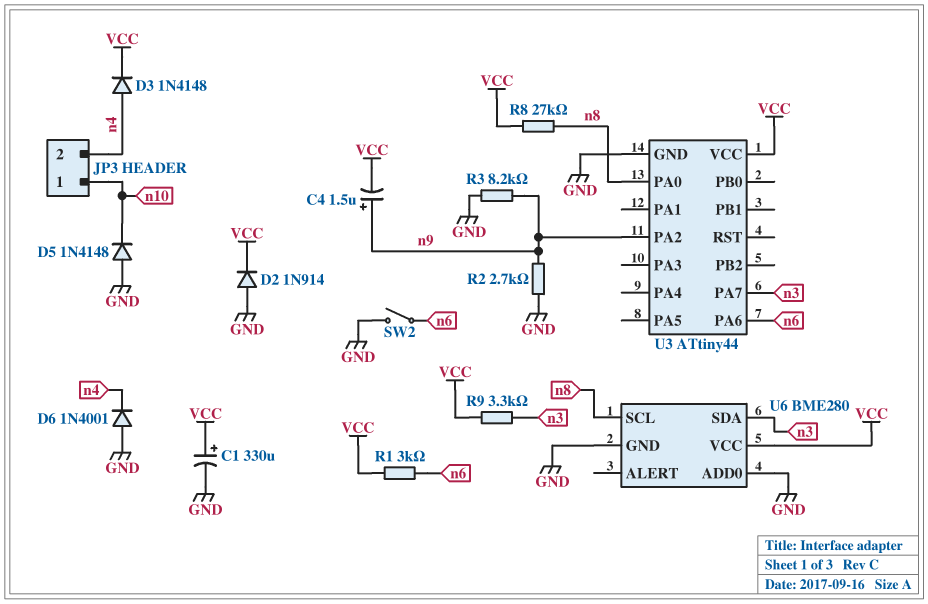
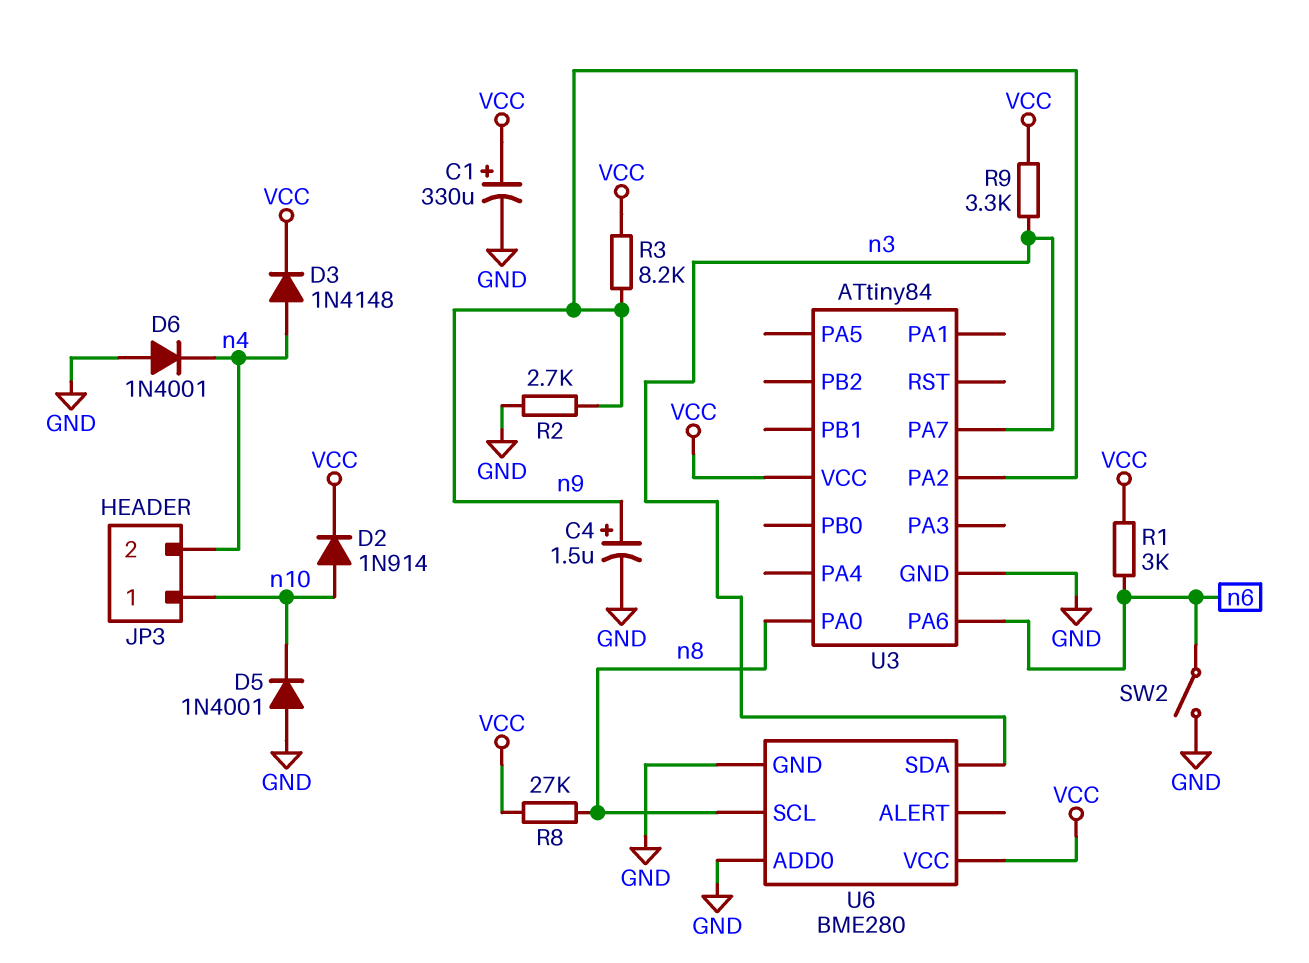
C4: 1.5uF (plus n9, minus VCC) -> 1.5uF (plus n9, minus GND)
D2: diode 1N914 (A GND, K VCC) -> diode 1N914 (A n10, K VCC)
D5: diode 1N4148 (A GND, K n10) -> diode 1N4001 (A GND, K n10)
R3: 8.2k (GND, n9) -> 8.2k (VCC, n9)
U3: ATtiny44 -> ATtiny84

